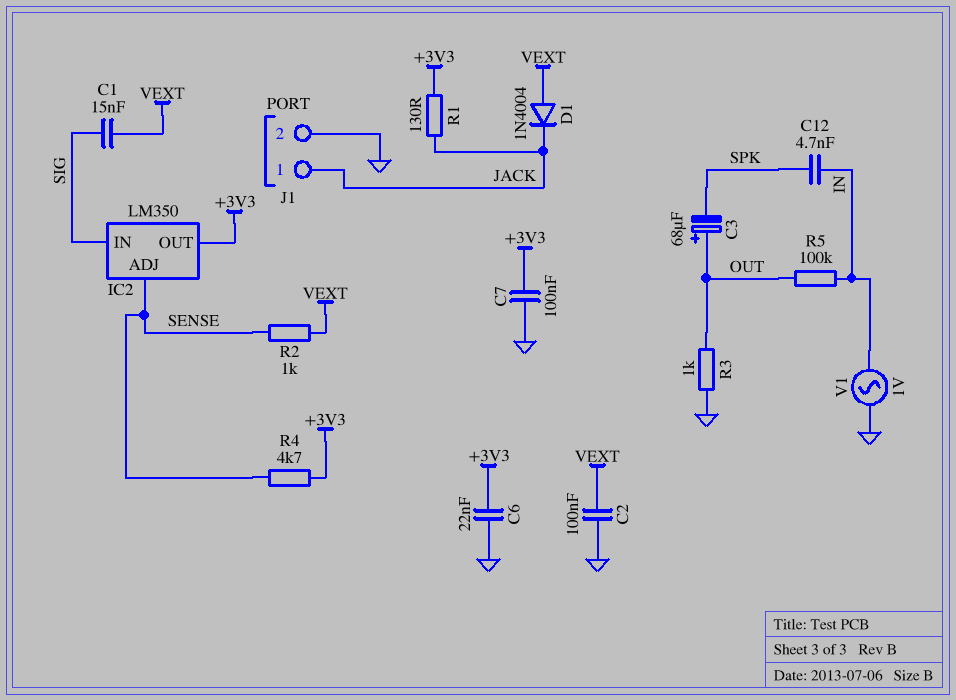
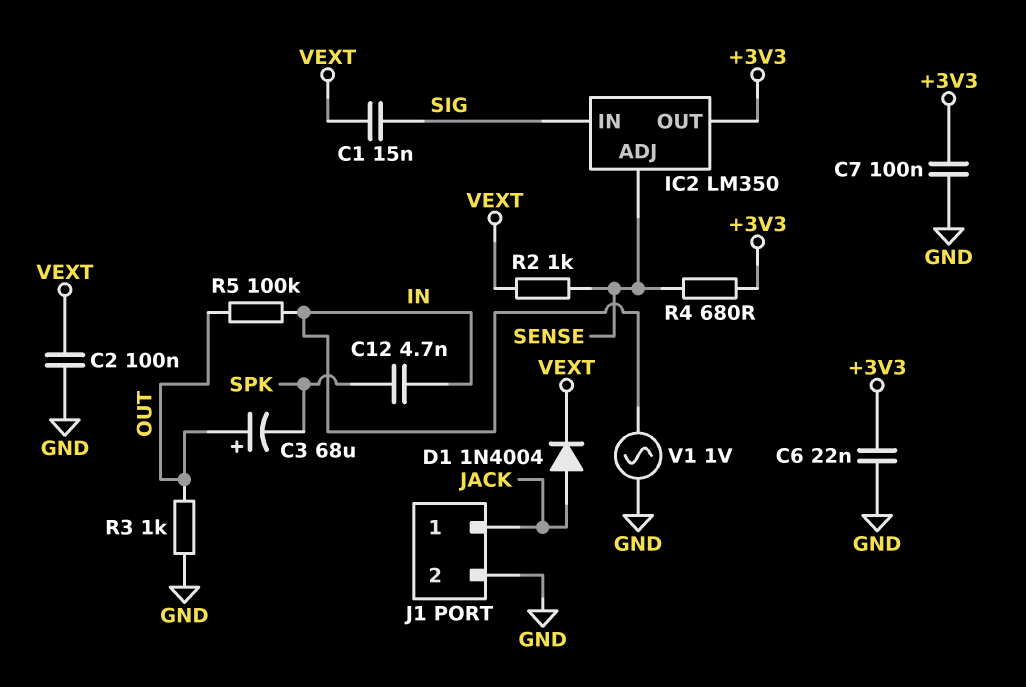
D1: diode 1N4004 (A VEXT, K JACK) -> diode 1N4004 (A JACK, K VEXT)
R1: 130 (+3V3, JACK) -> none
R4: 4.7k (+3V3, SENSE) -> 680 (+3V3, SENSE)

